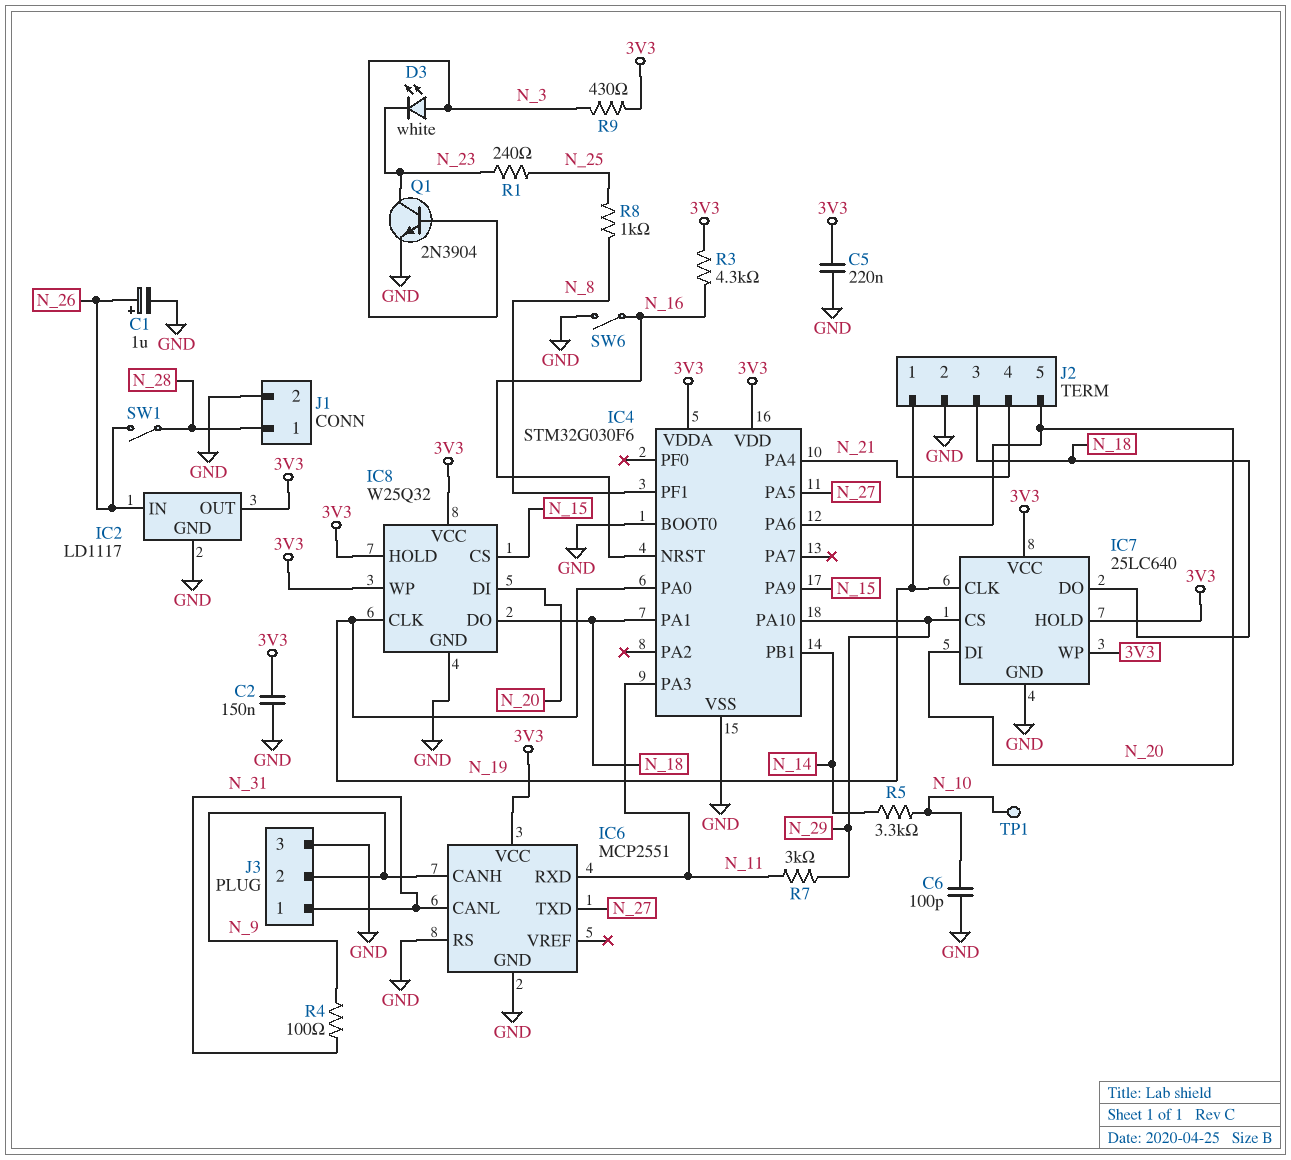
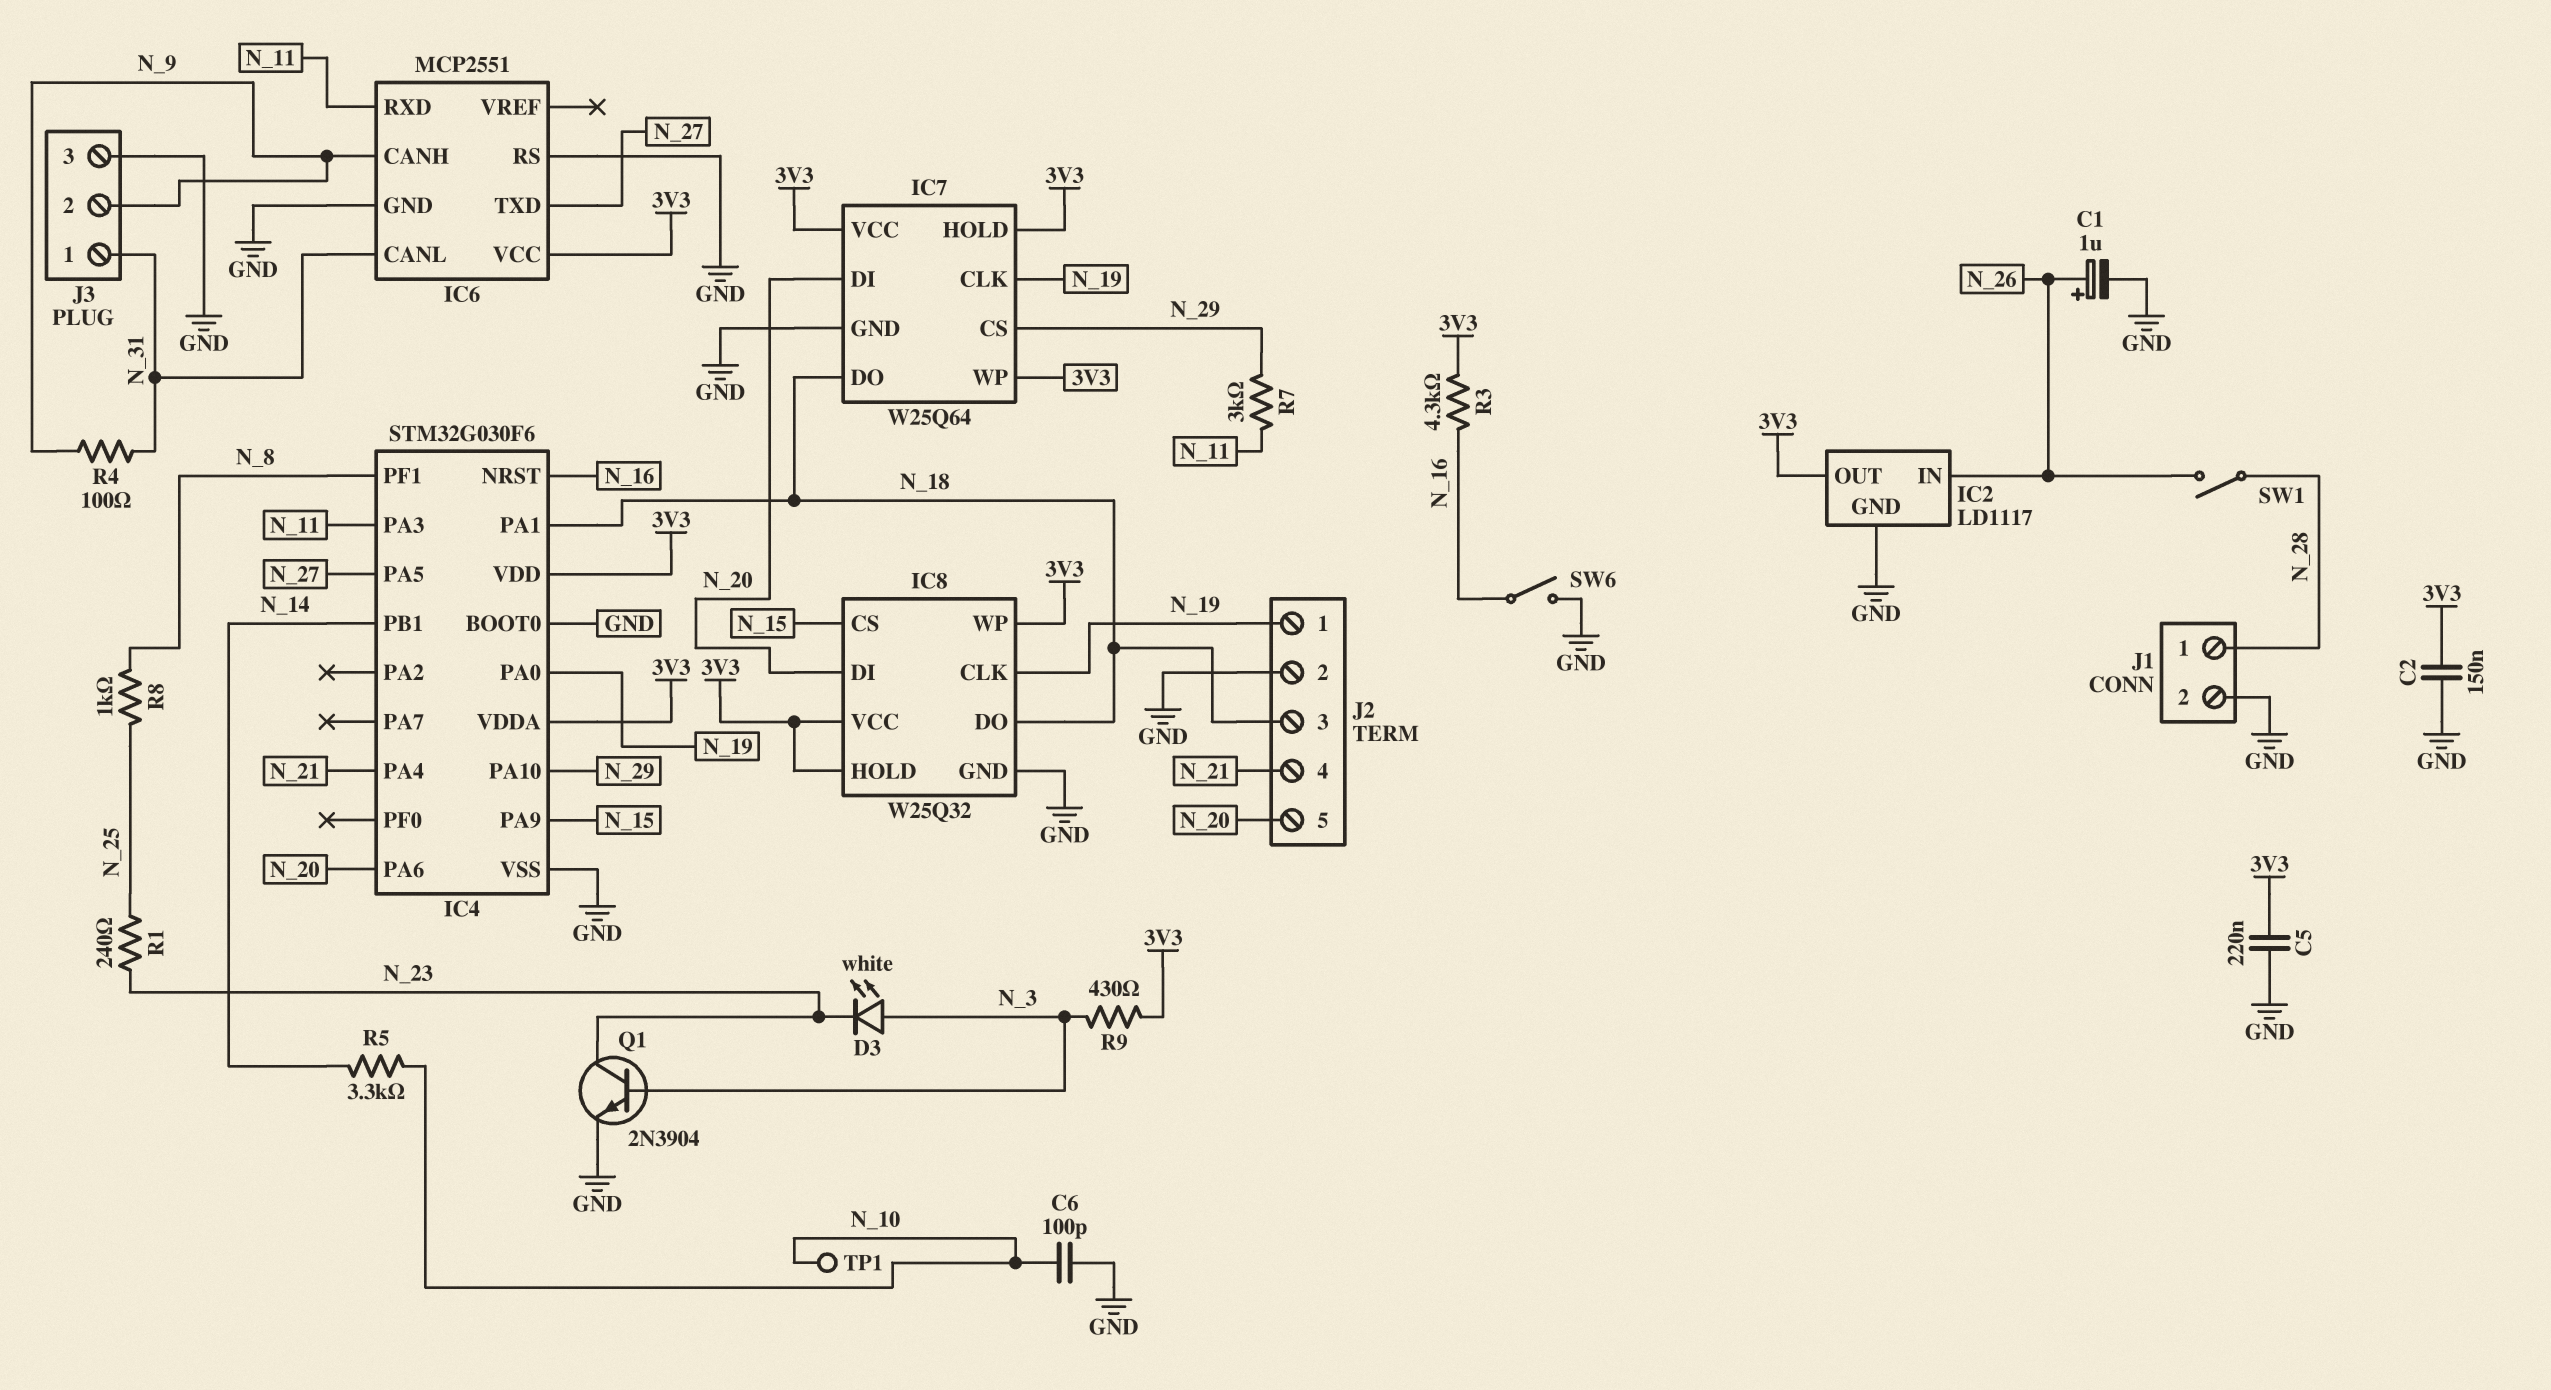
IC7: 25LC640 -> W25Q64

